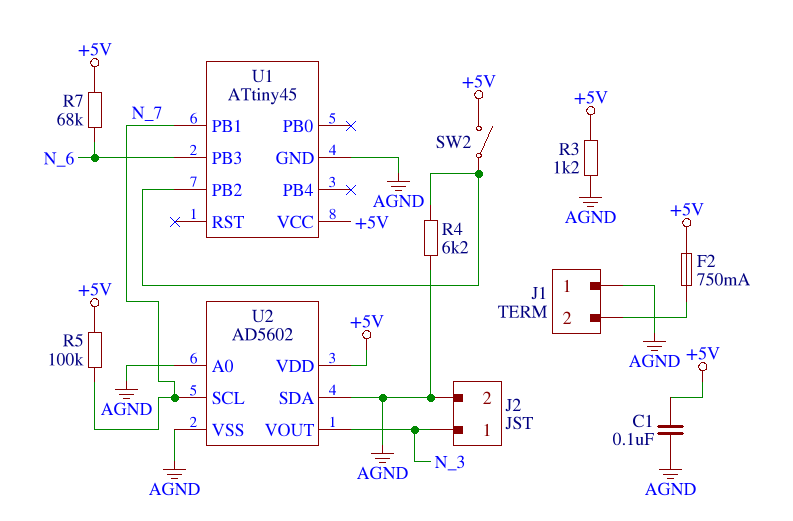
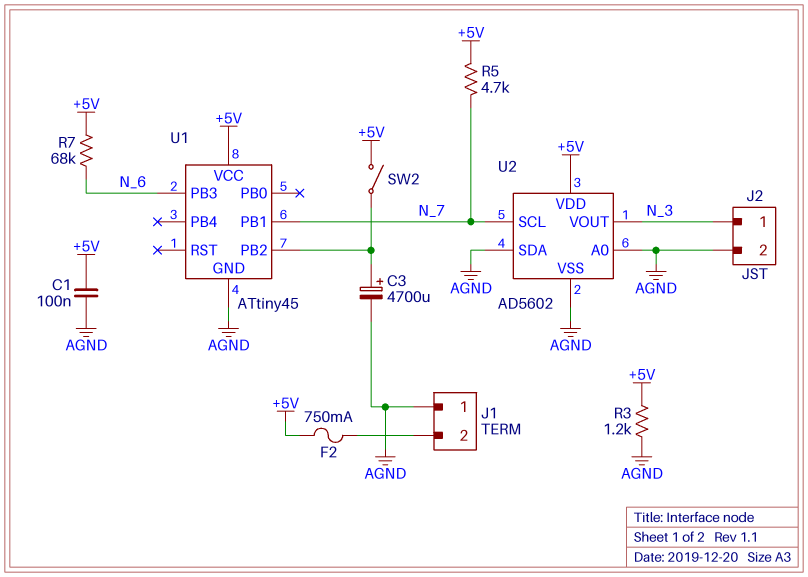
C3: none -> 4700uF (plus U1/PB2, minus AGND)
R4: 6.2k (AGND, U1/PB2) -> none
R5: 100k (+5V, N_7) -> 4.7k (+5V, N_7)

